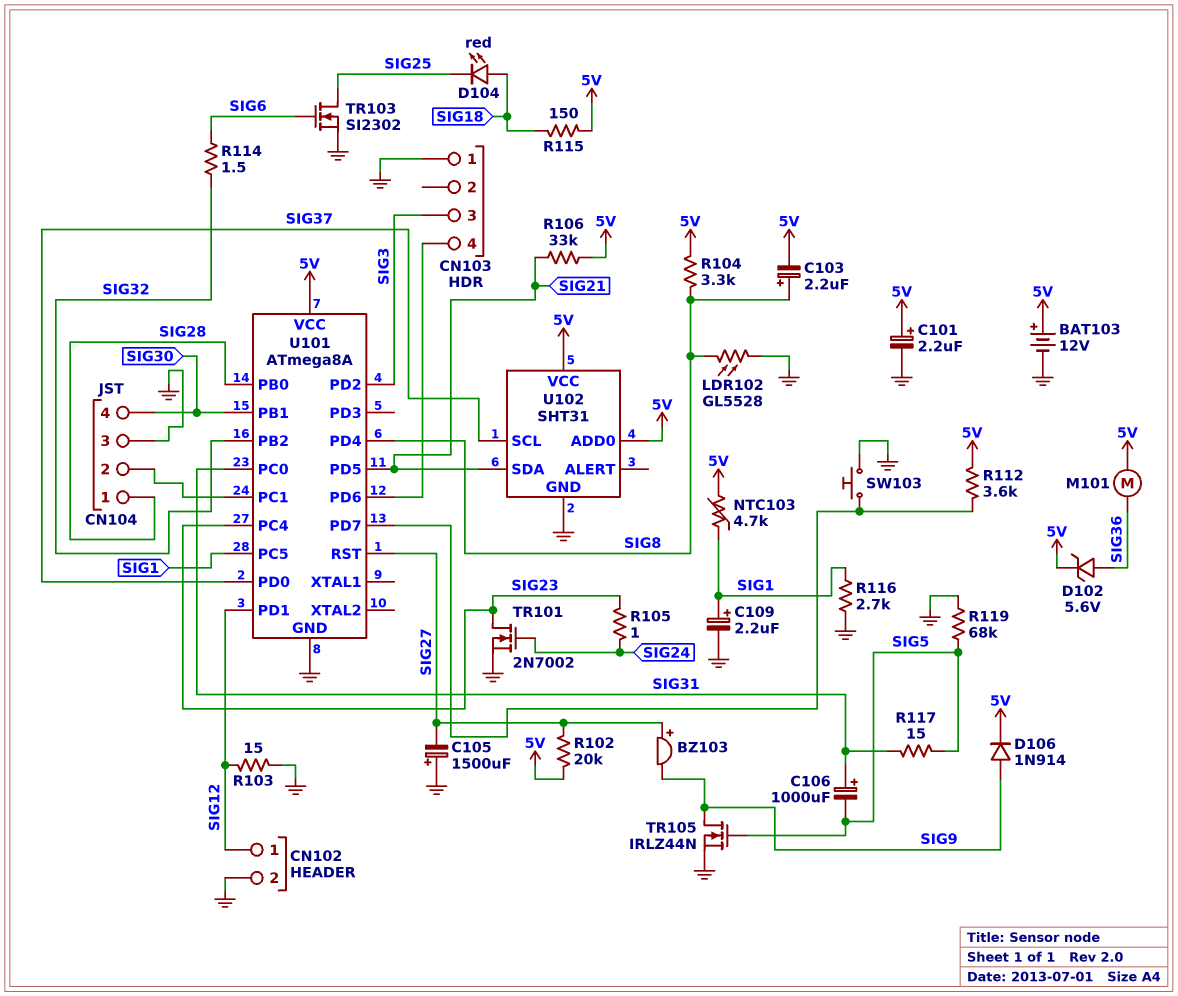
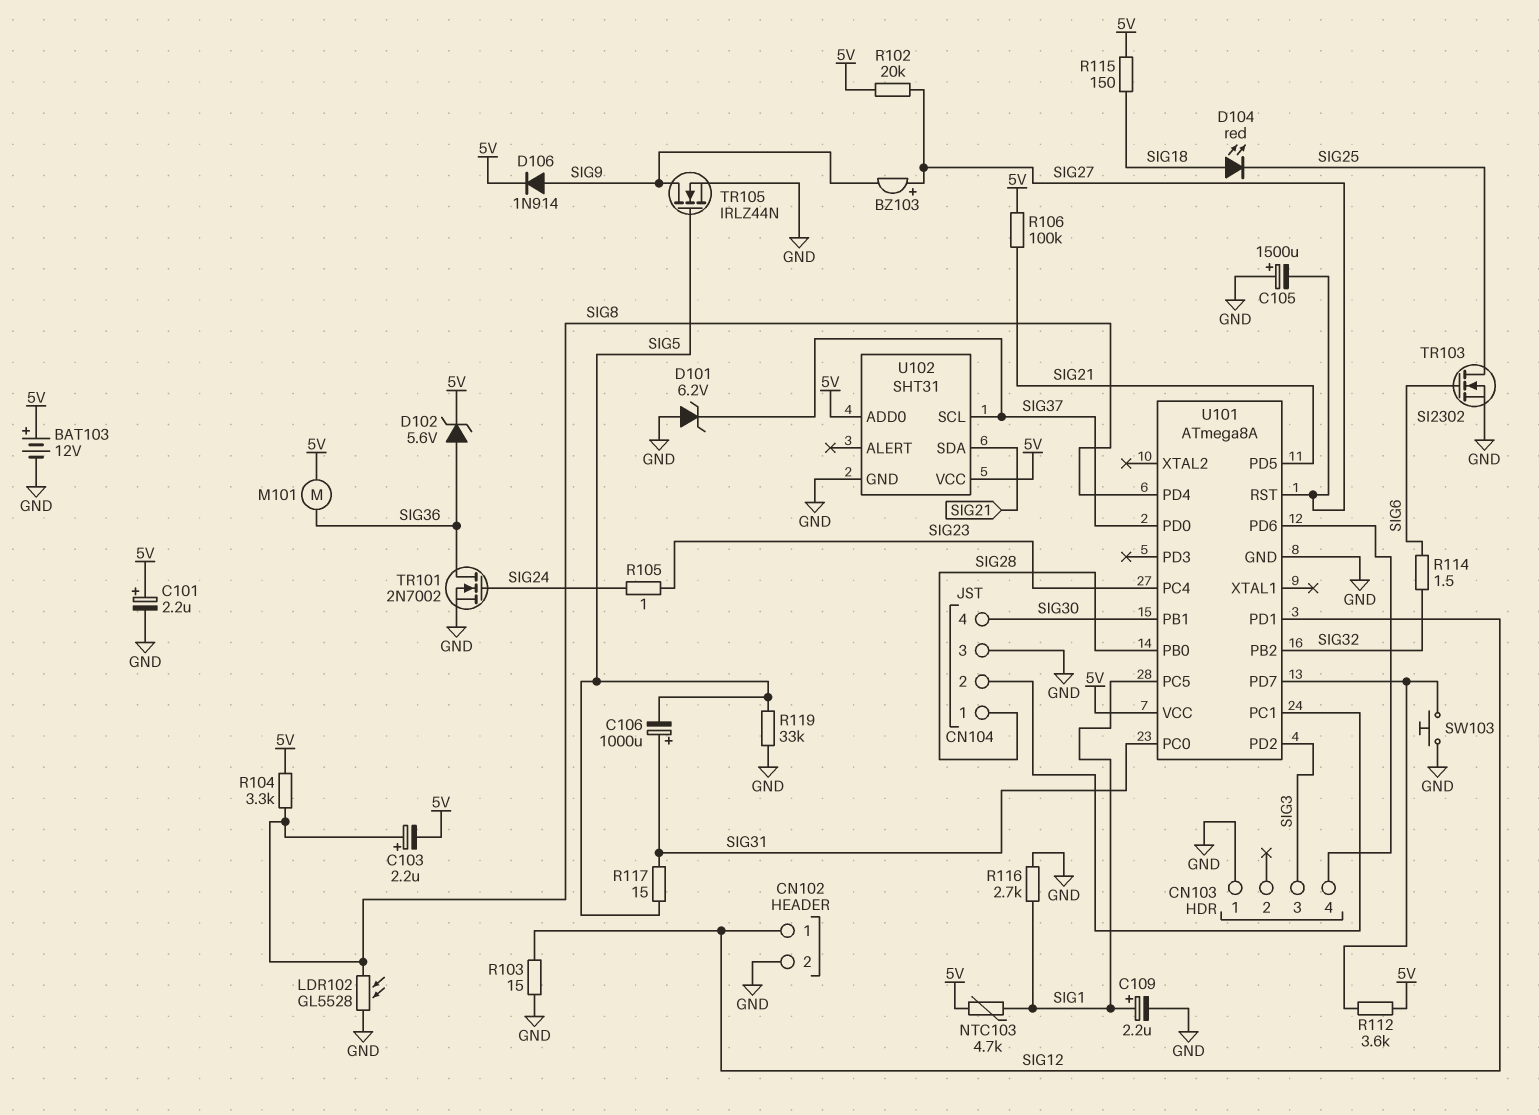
D101: none -> zener 6.2V (A GND, K SIG37)
R106: 33k (5V, SIG21) -> 100k (5V, SIG21)
R119: 68k (GND, SIG5) -> 33k (GND, SIG5)
TR101: NMOS 2N7002 (G SIG24, D SIG23, S GND) -> NMOS 2N7002 (G SIG24, D SIG36, S GND)

